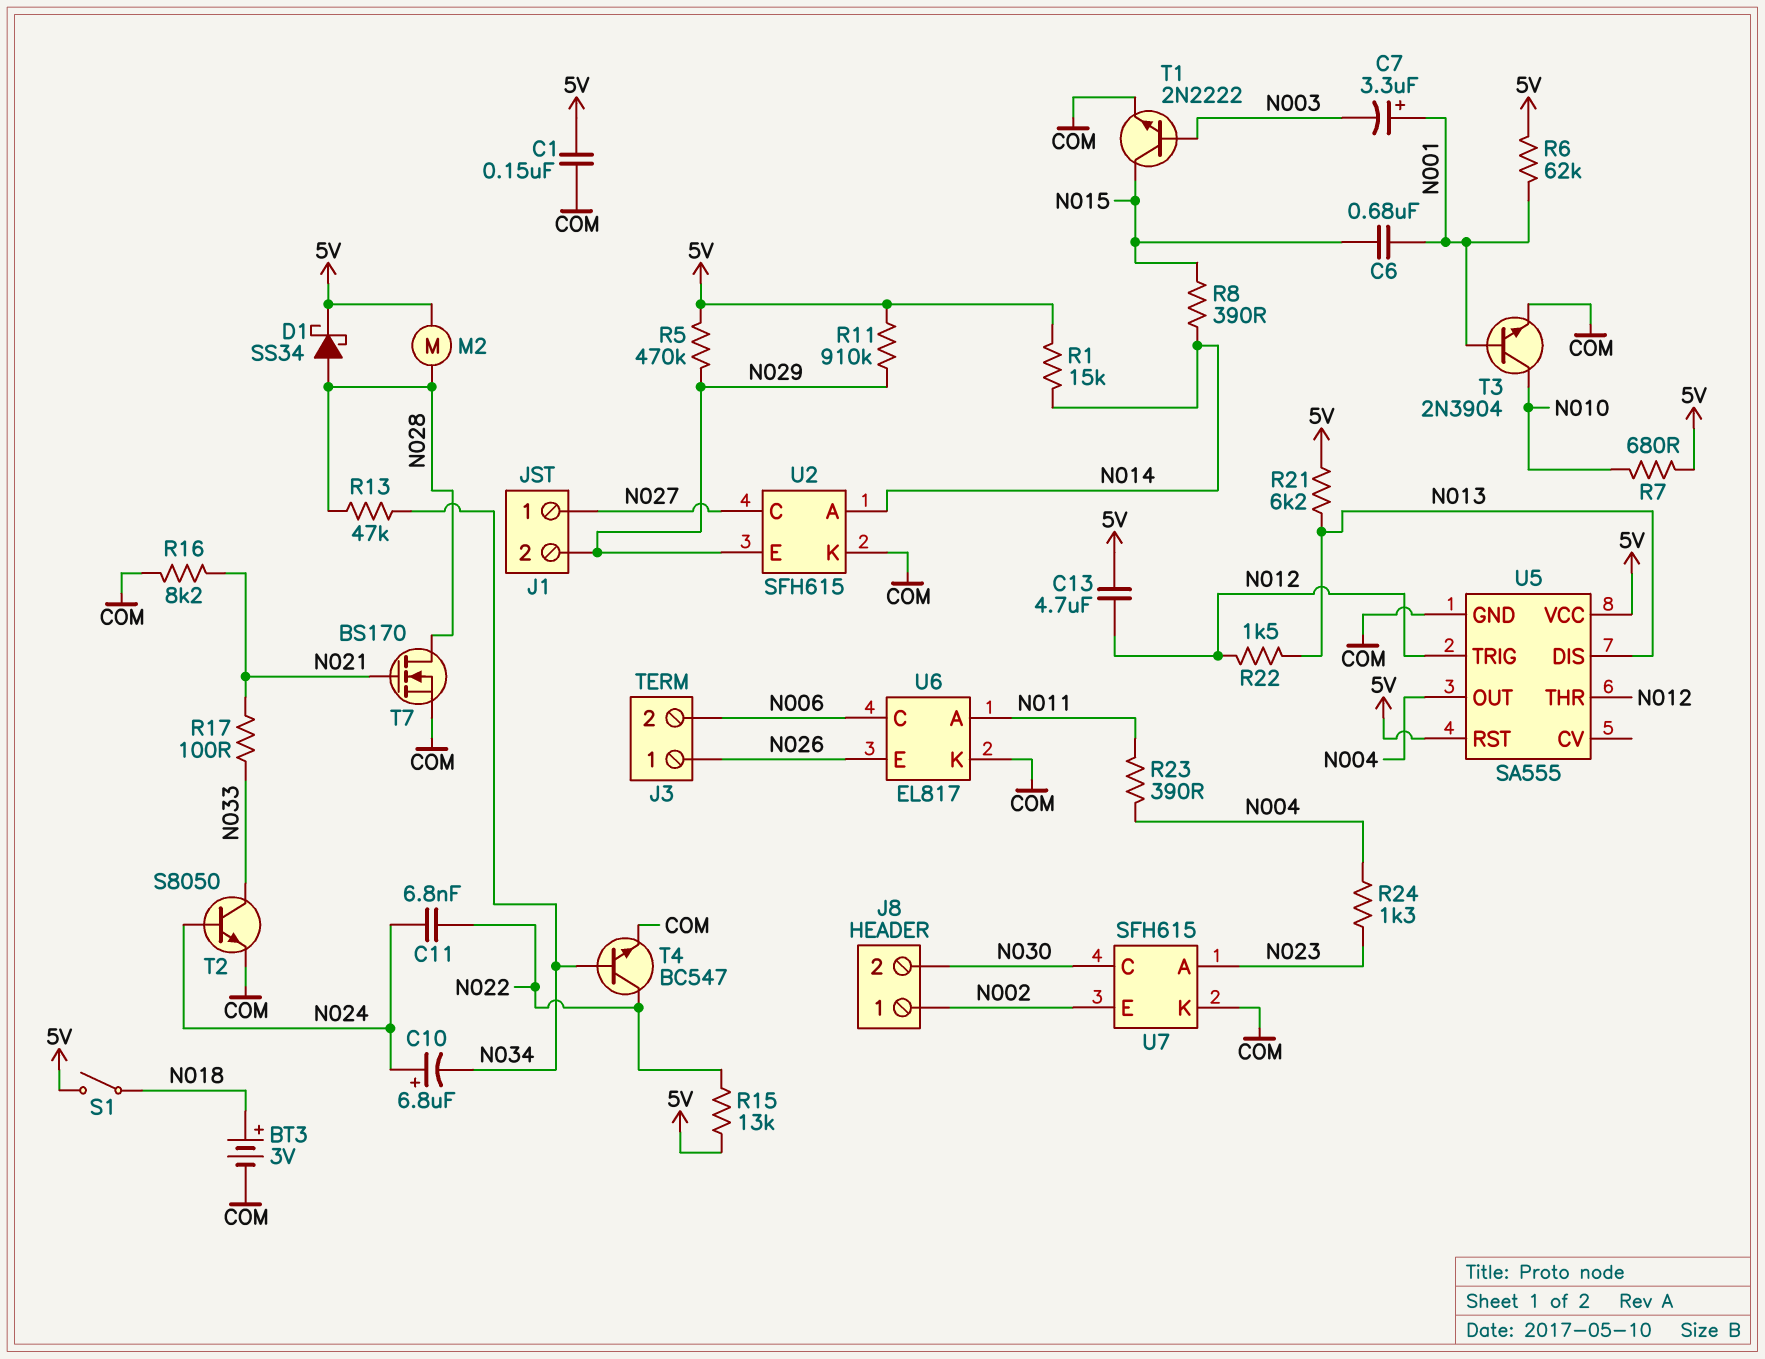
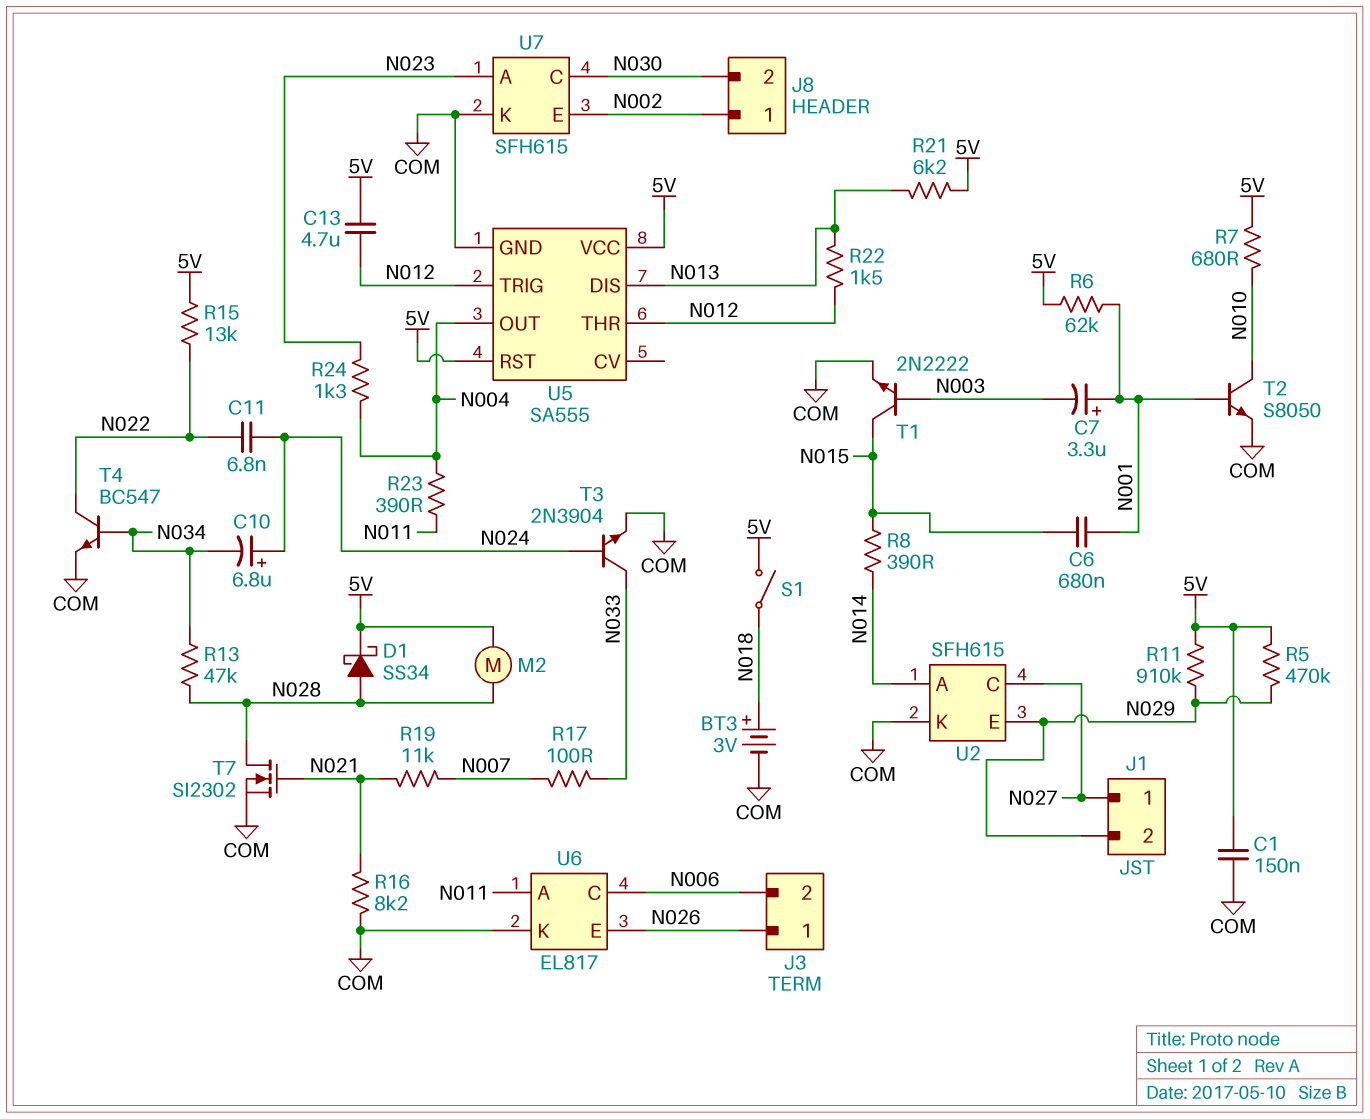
R1: 15k (5V, N014) -> none
R17: 100 (N021, N033) -> 100 (N007, N033)
R19: none -> 11k (N007, N021)
T2: NPN S8050 (B N024, C N033, E COM) -> NPN S8050 (B N001, C N010, E COM)
T3: NPN 2N3904 (B N001, C N010, E COM) -> NPN 2N3904 (B N024, C N033, E COM)
T7: NMOS BS170 (G N021, D N028, S COM) -> NMOS SI2302 (G N021, D N028, S COM)

